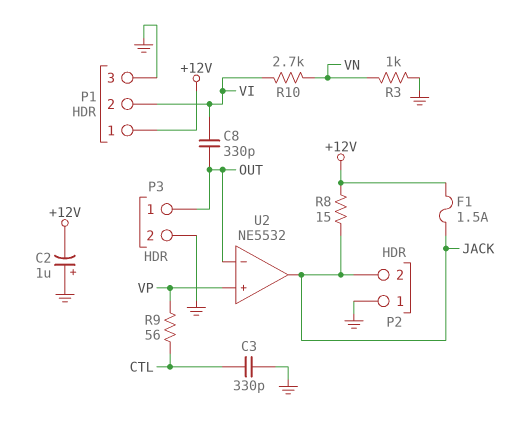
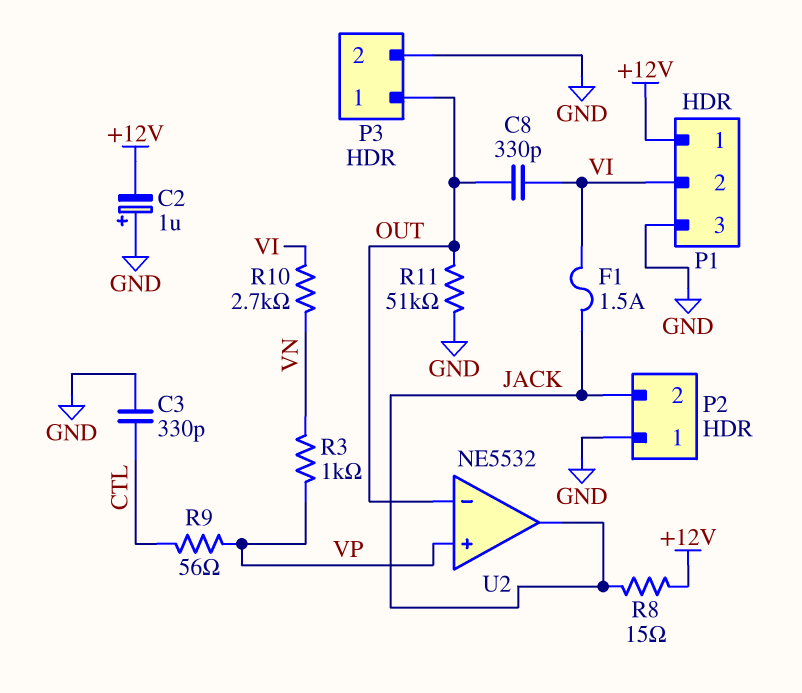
F1: 1.5A (+12V, JACK) -> 1.5A (JACK, VI)
R3: 1k (GND, VN) -> 1k (VN, VP)
R11: none -> 51k (GND, OUT)

